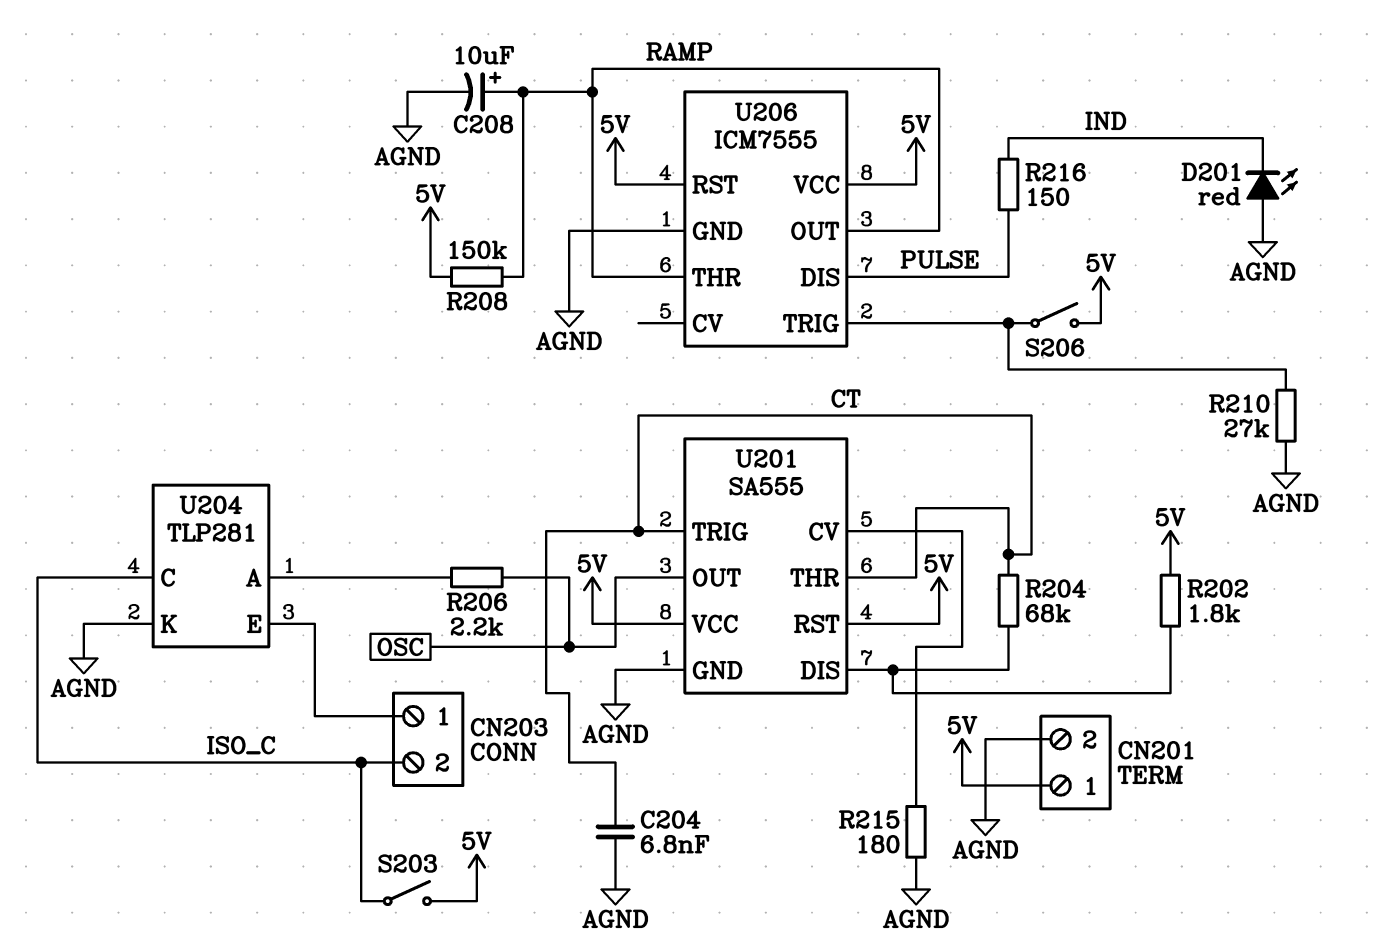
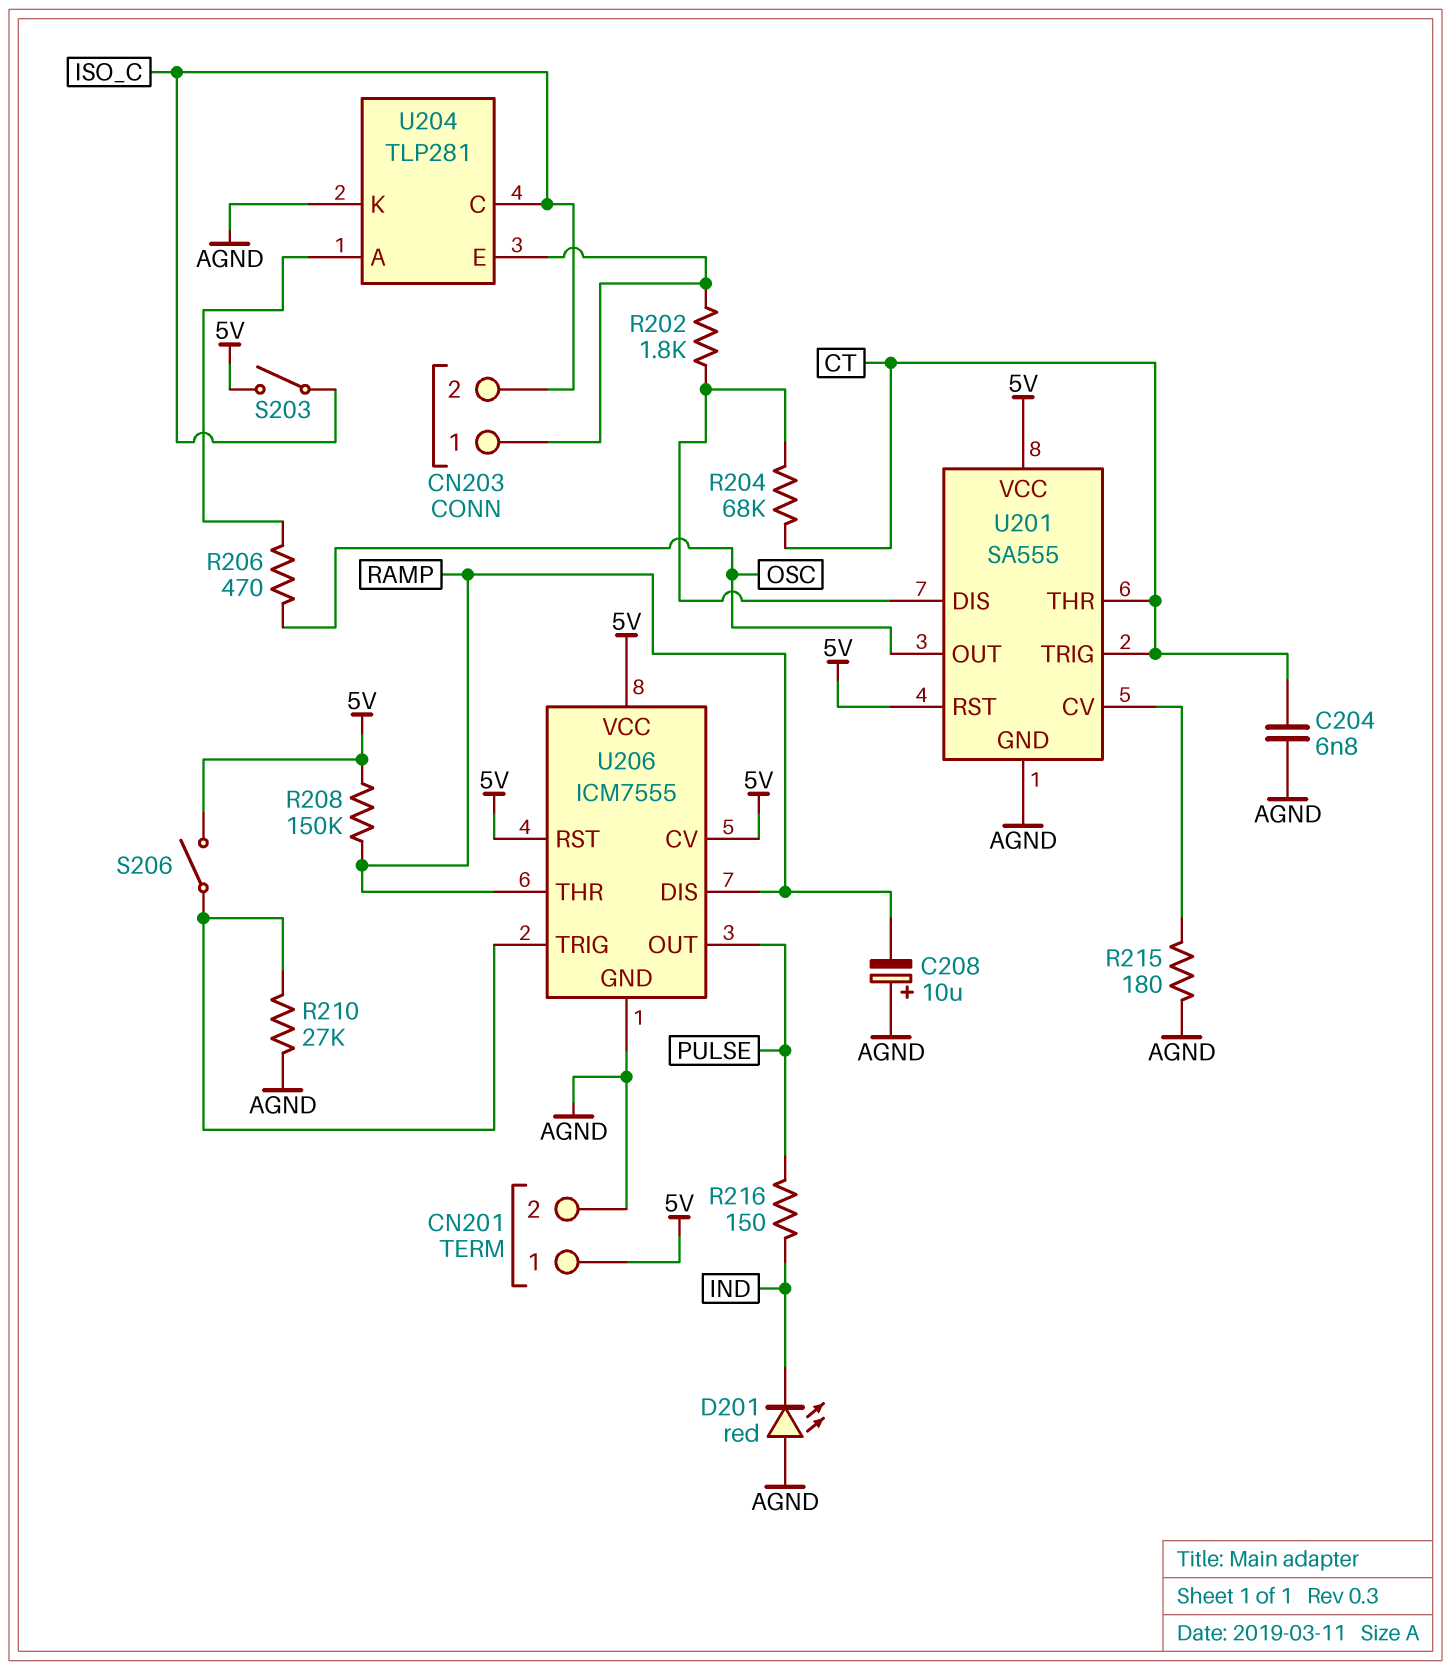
C208: 10uF (plus RAMP, minus AGND) -> 10uF (plus AGND, minus RAMP)
R202: 1.8k (5V, U201/DIS) -> 1.8k (CN203/1, U201/DIS)
R206: 2.2k (OSC, U204/A) -> 470 (OSC, U204/A)
U206 pin CV: none -> 5V
U206 pin DIS: PULSE -> RAMP
U206 pin OUT: RAMP -> PULSE

